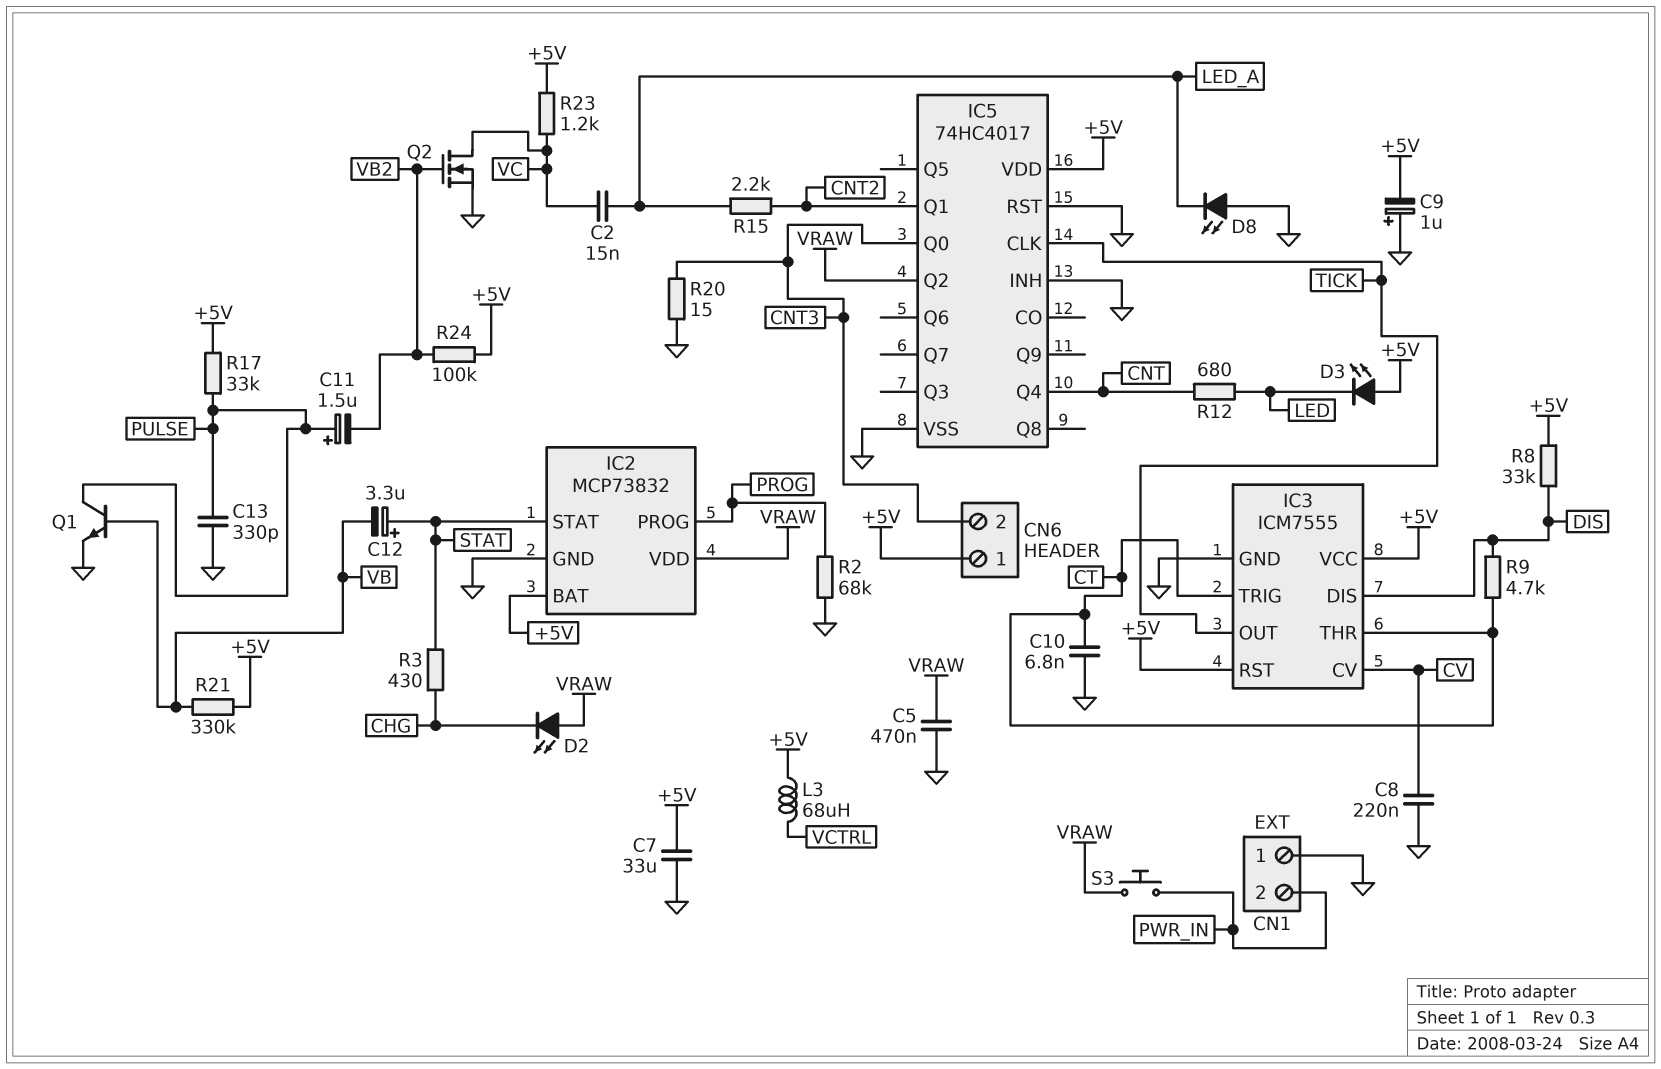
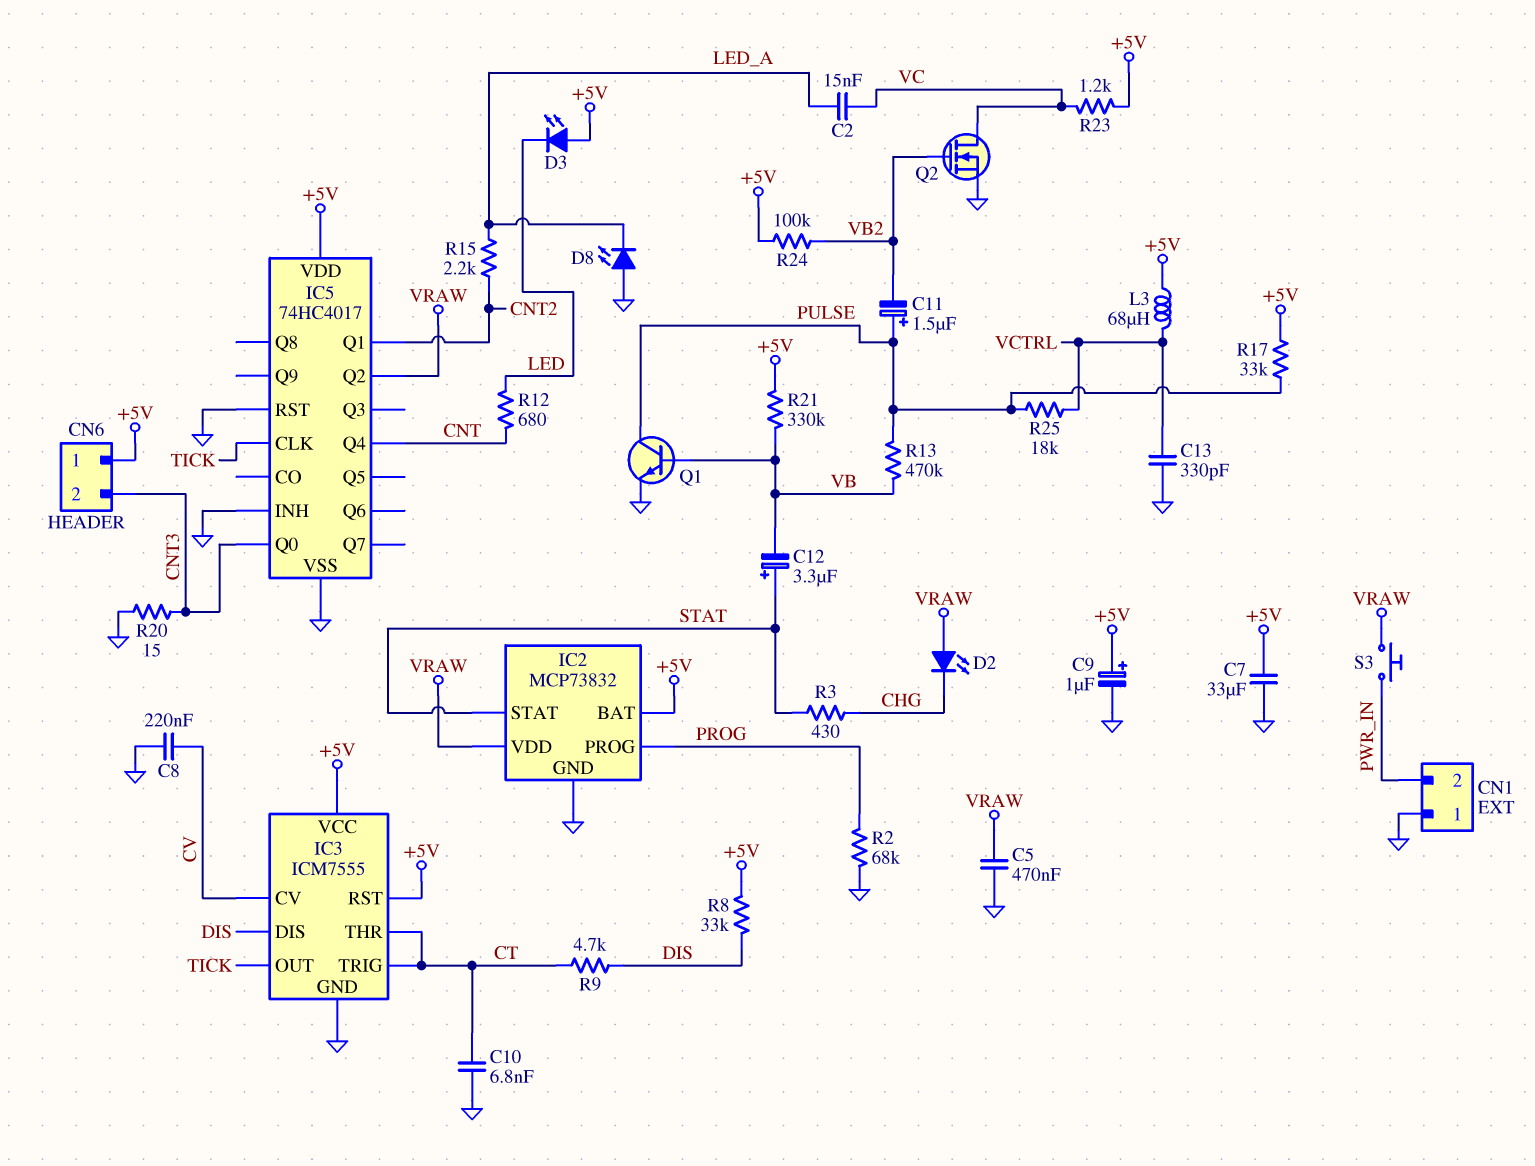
C9: 1uF (plus GND, minus +5V) -> 1uF (plus +5V, minus GND)
C13: 330pF (GND, PULSE) -> 330pF (GND, VCTRL)
R13: none -> 470k (PULSE, VB)
R25: none -> 18k (PULSE, VCTRL)

